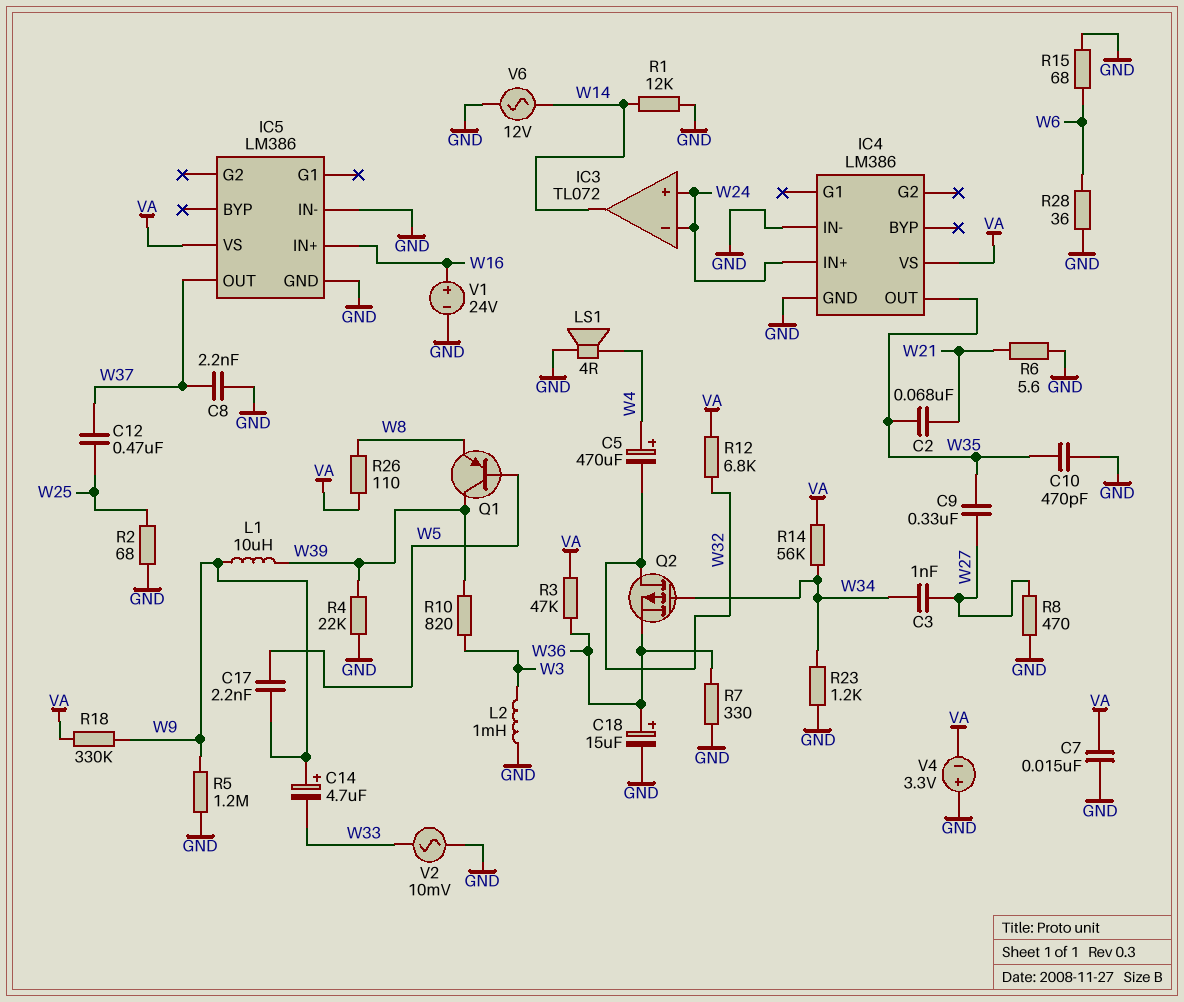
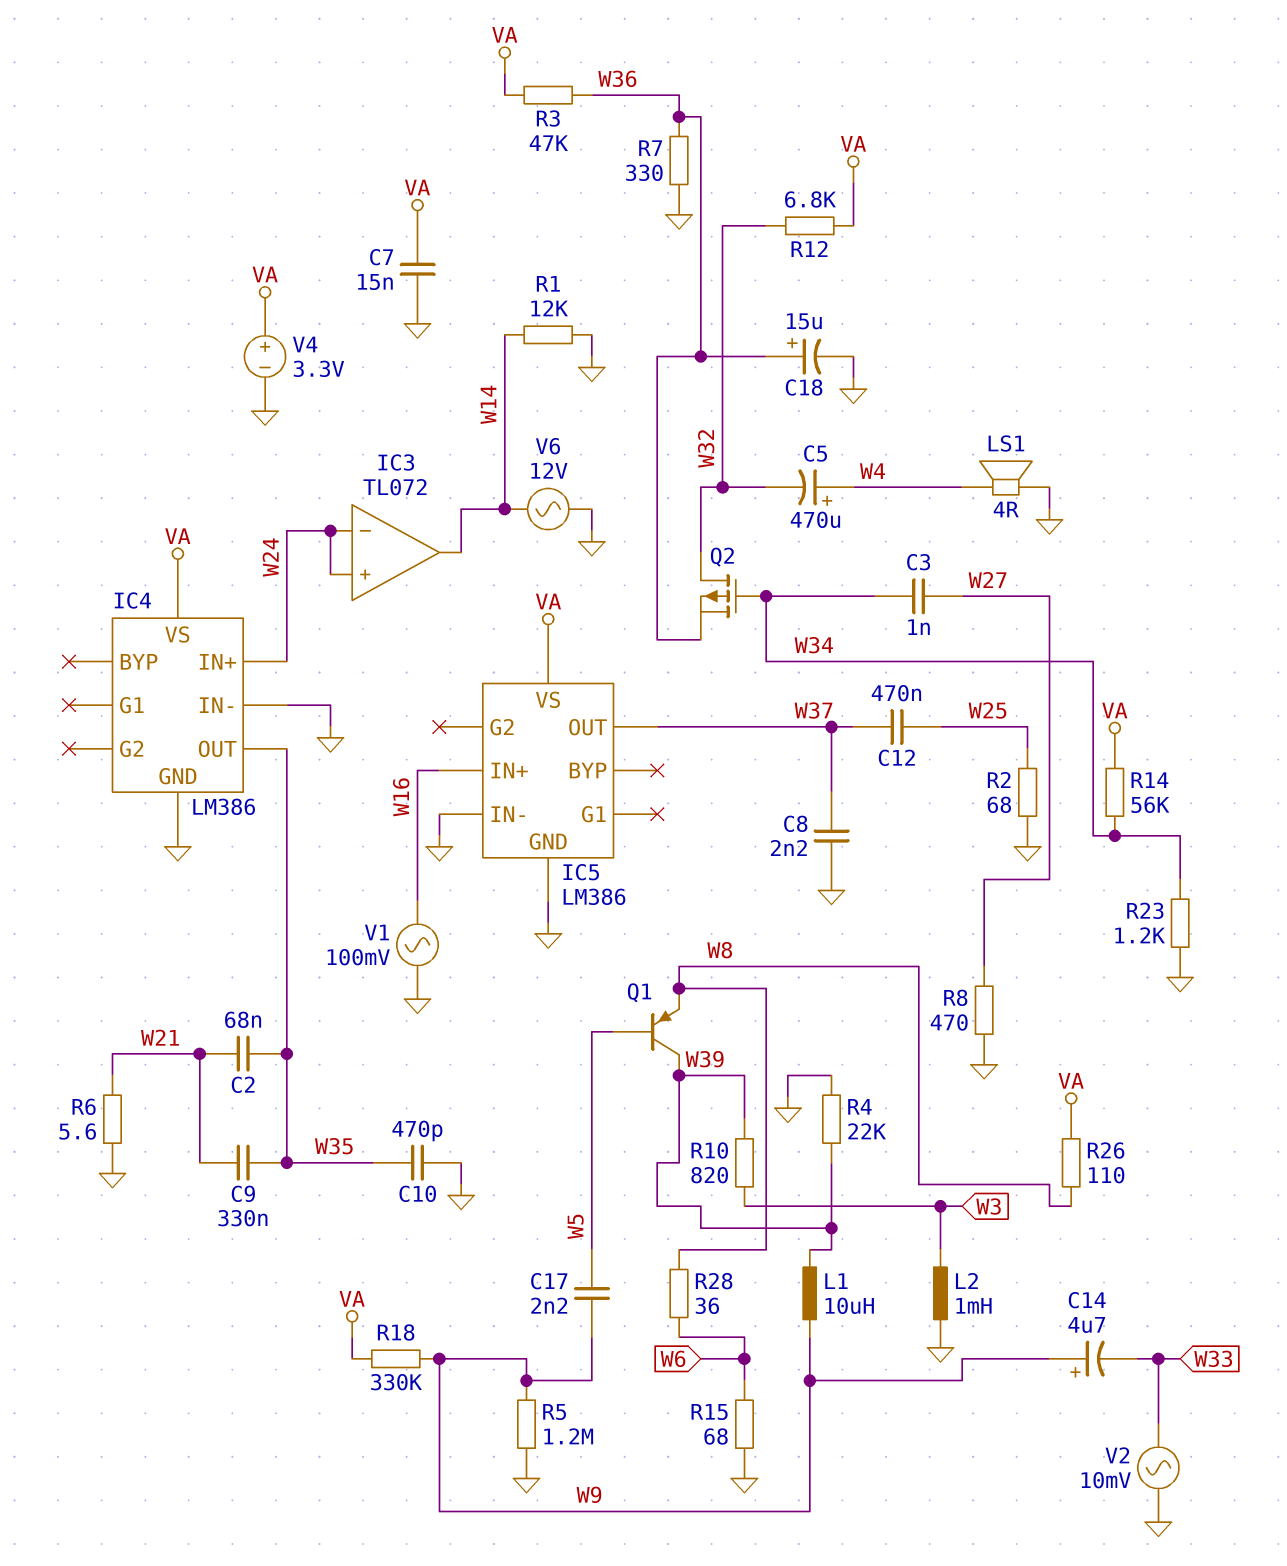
C9: 330nF (W27, W35) -> 330nF (W21, W35)
R28: 36 (GND, W6) -> 36 (W6, W8)
V1: 24V (plus W16, minus GND) -> AC 100mV (GND, W16)
V4: 3.3V (plus GND, minus VA) -> 3.3V (plus VA, minus GND)

